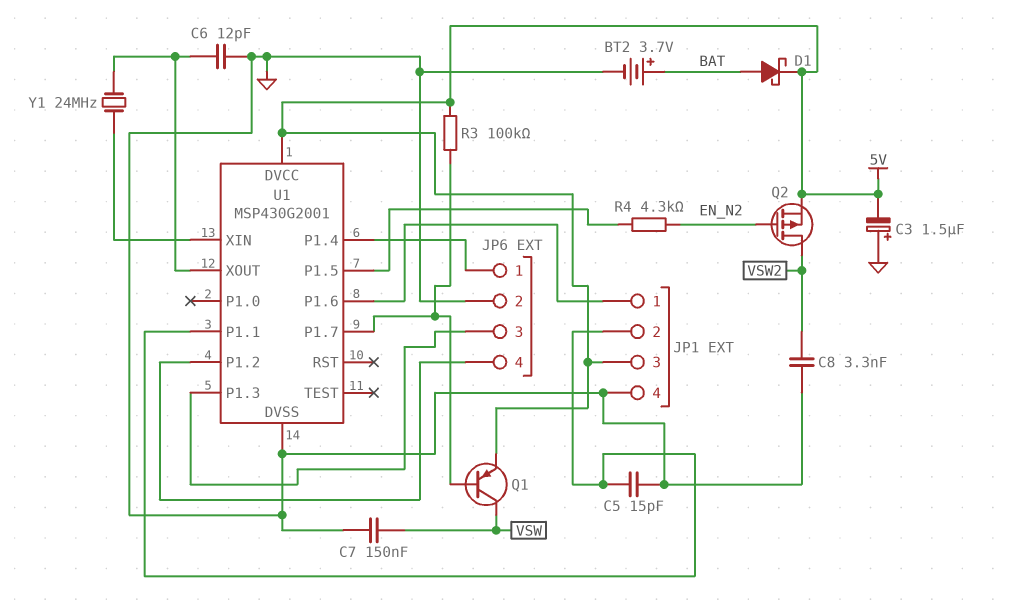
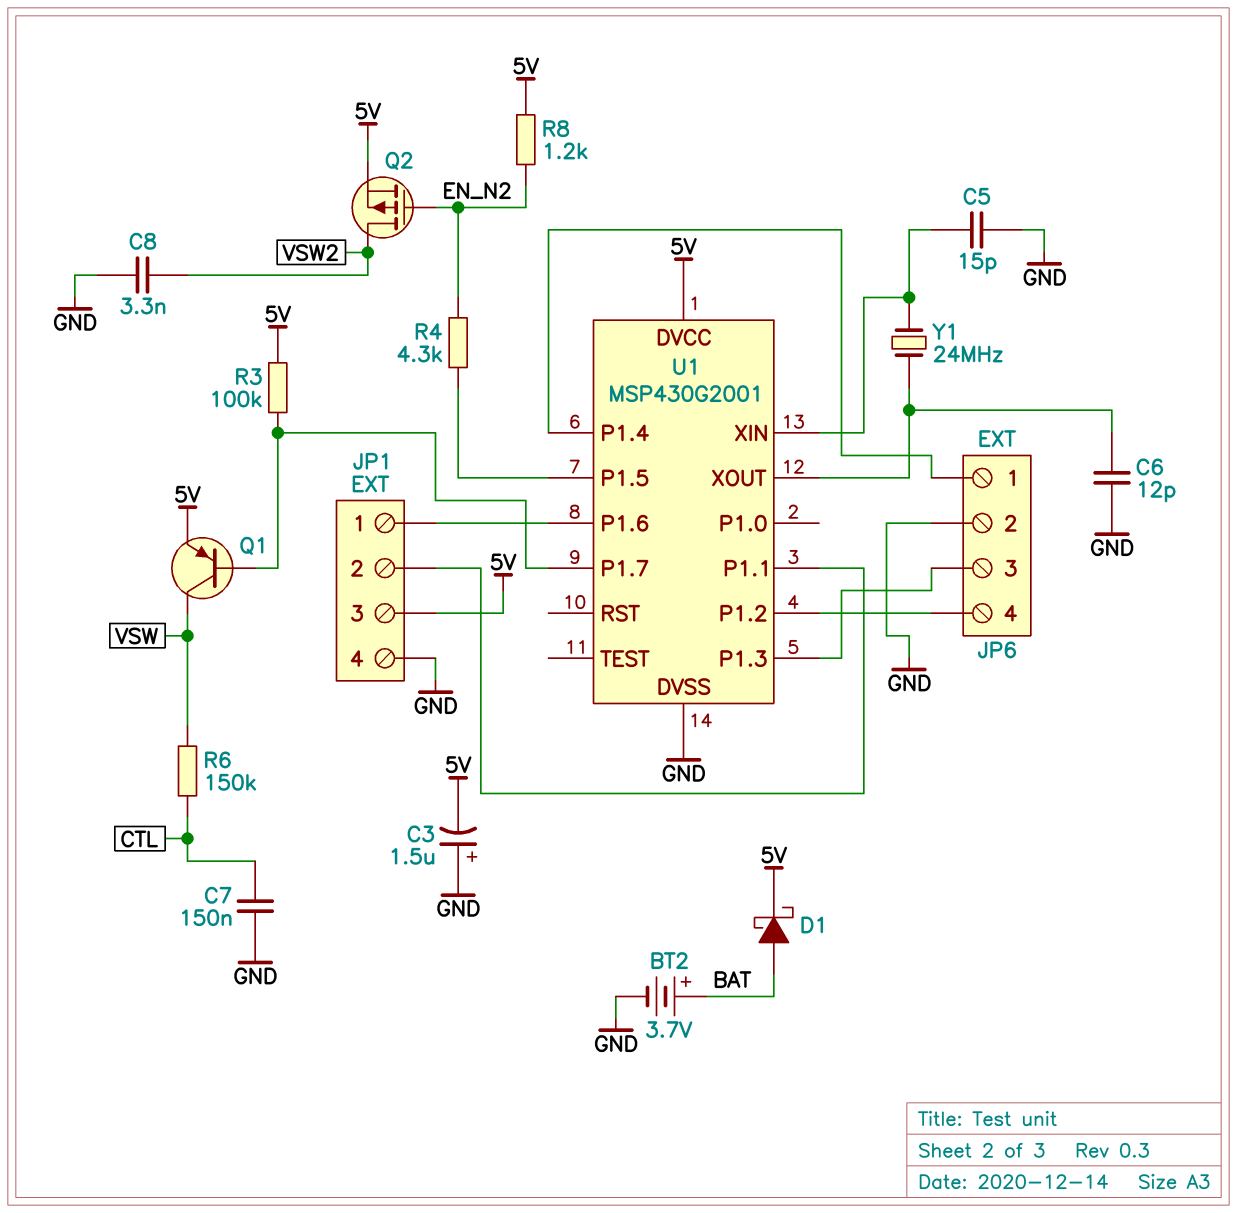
C5: 15pF (GND, JP1/2) -> 15pF (GND, U1/XIN)
C7: 150nF (GND, VSW) -> 150nF (CTL, GND)
R6: none -> 150k (CTL, VSW)
R8: none -> 1.2k (5V, EN_N2)

